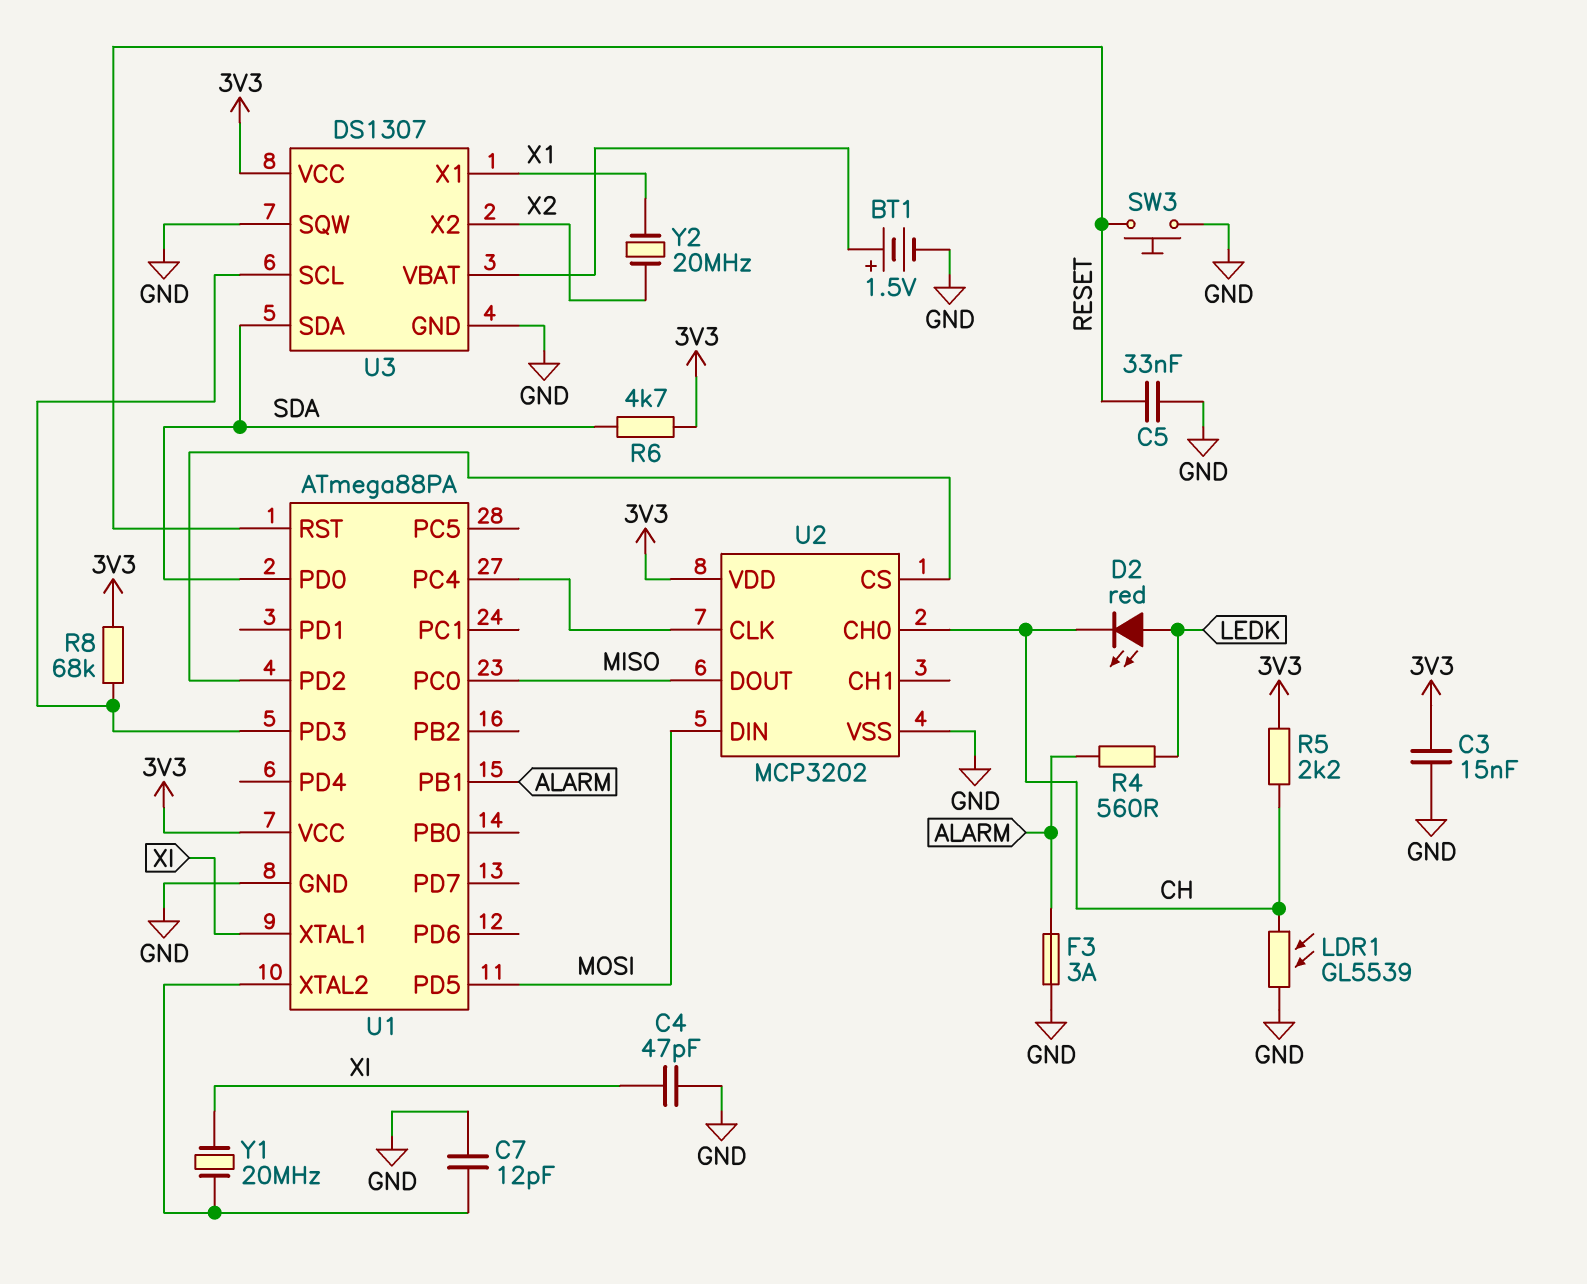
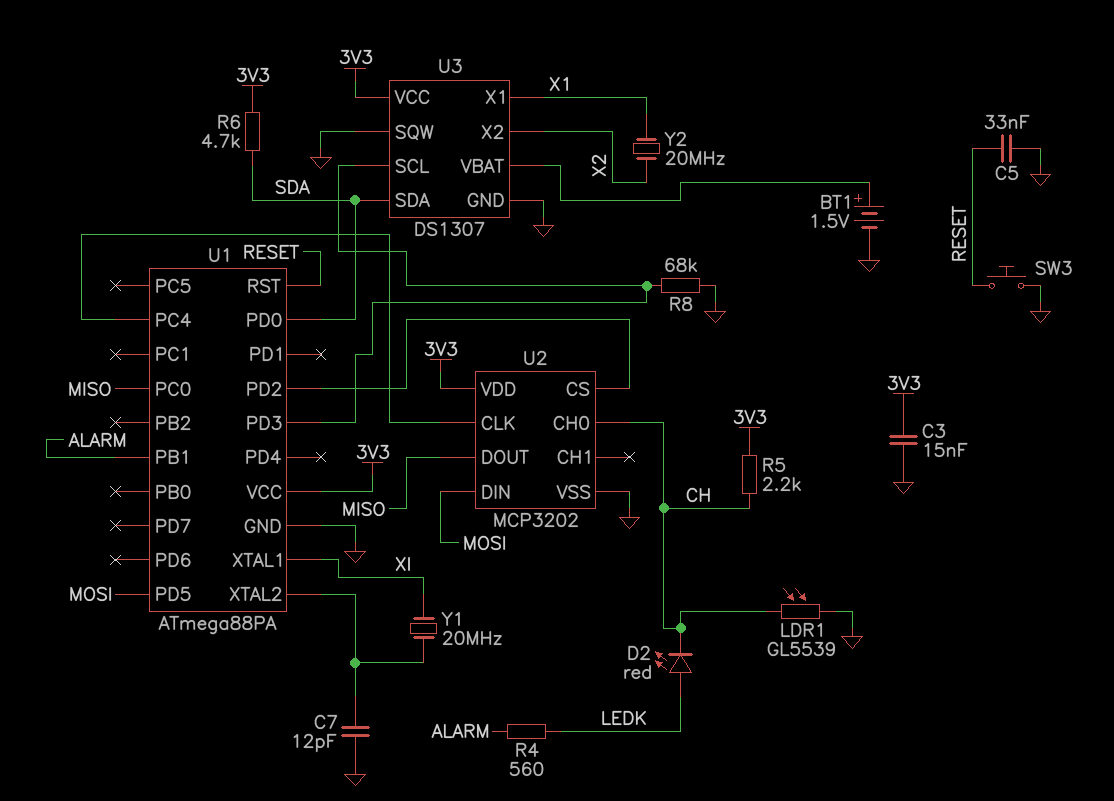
C4: 47pF (GND, XI) -> none
F3: 3A (ALARM, GND) -> none
R8: 68k (3V3, U1/PD3) -> 68k (GND, U1/PD3)

